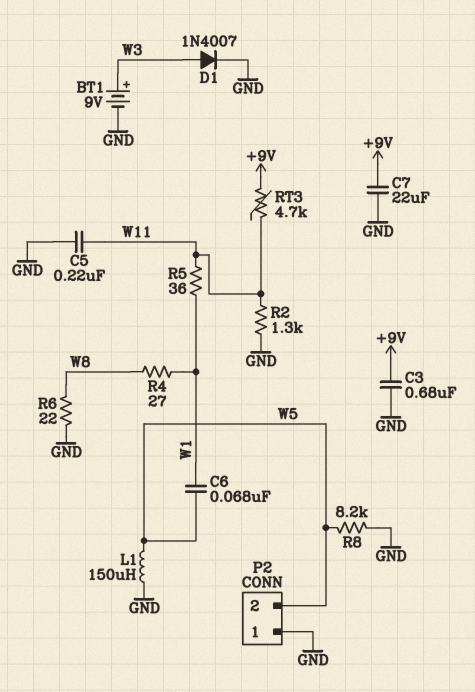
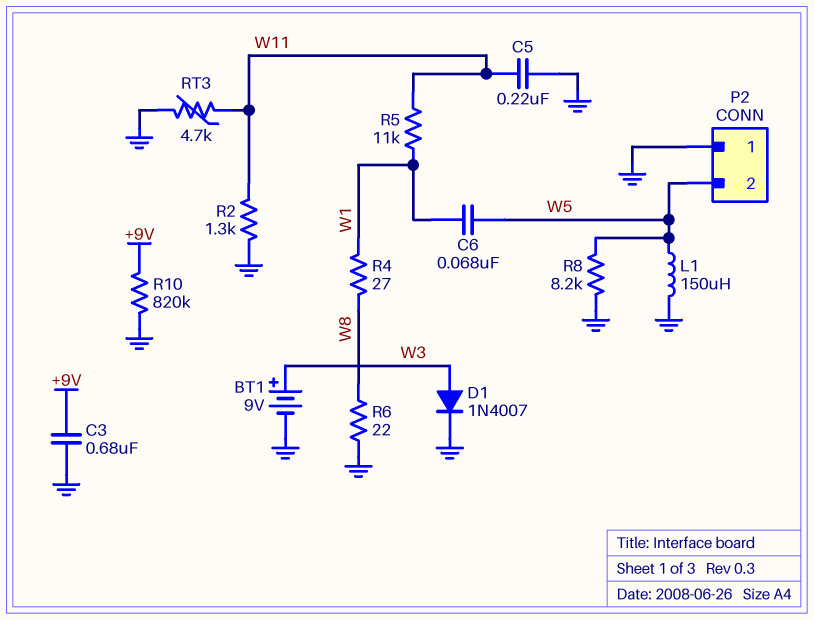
C7: 22uF (+9V, GND) -> none
R5: 36 (W1, W11) -> 11k (W1, W11)
R10: none -> 820k (+9V, GND)
RT3: 4.7k (+9V, W11) -> 4.7k (GND, W11)

